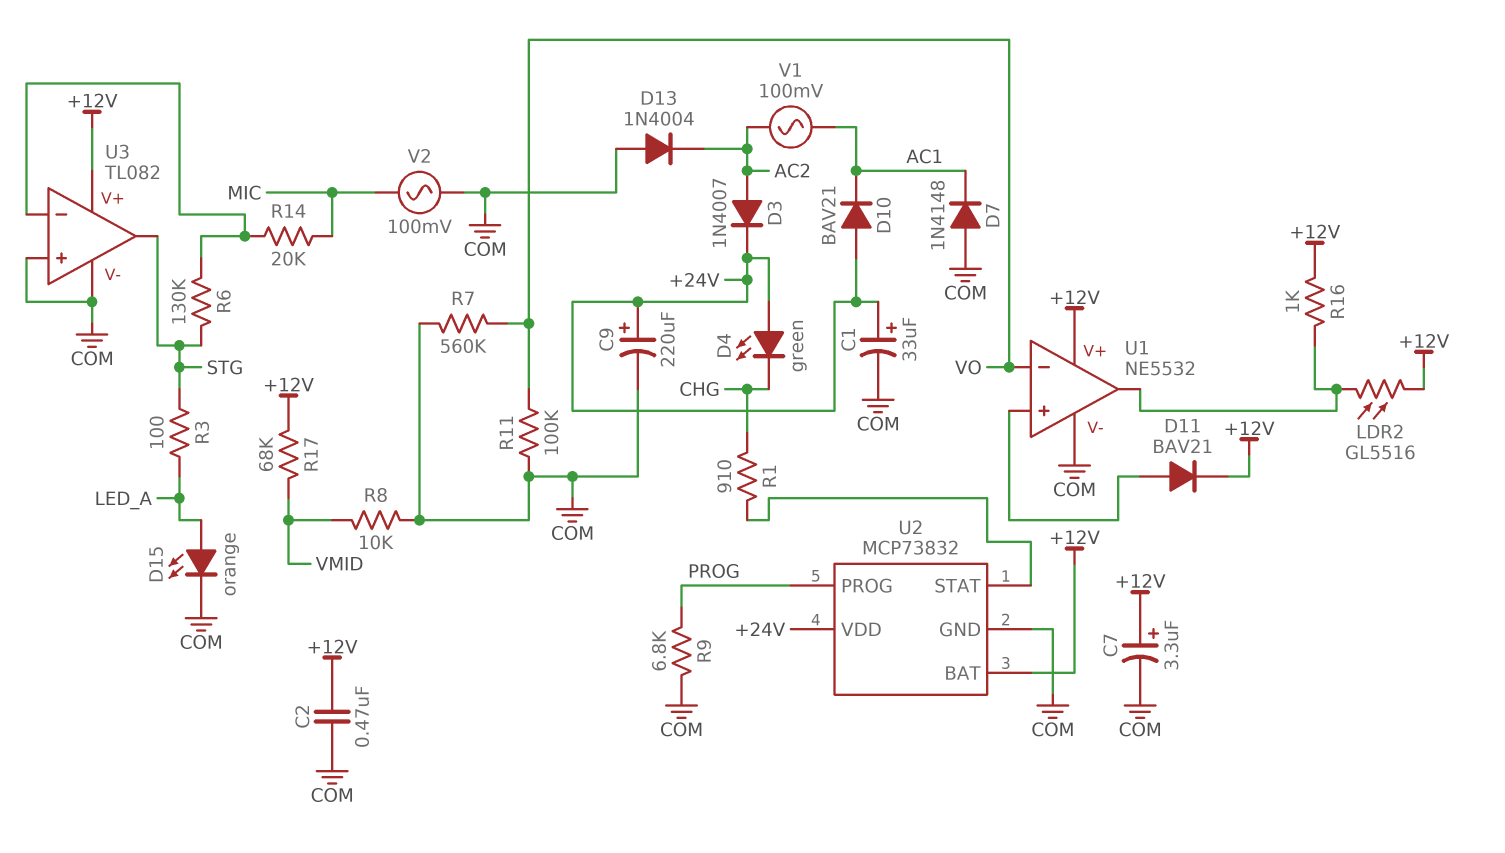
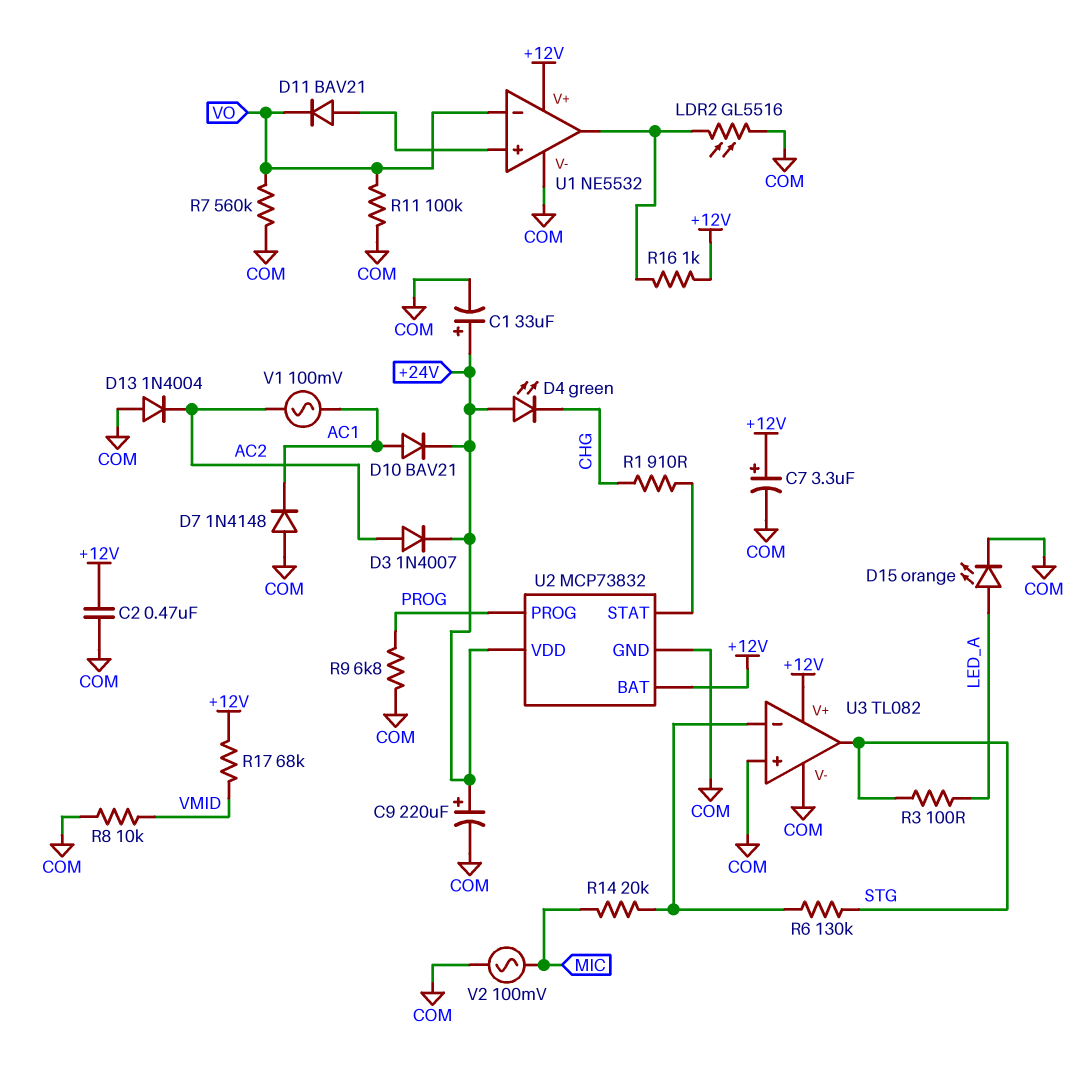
D10: diode BAV21 (A +24V, K AC1) -> diode BAV21 (A AC1, K +24V)
D11: diode BAV21 (A U1/in+, K +12V) -> diode BAV21 (A U1/in+, K VO)
LDR2: GL5516 (+12V, U1/out) -> GL5516 (COM, U1/out)

